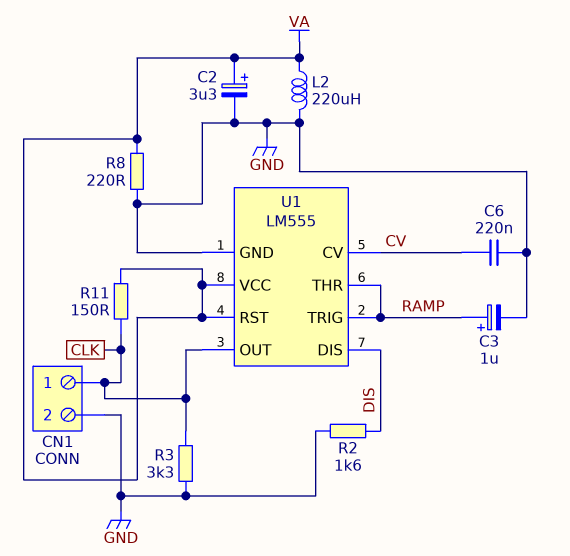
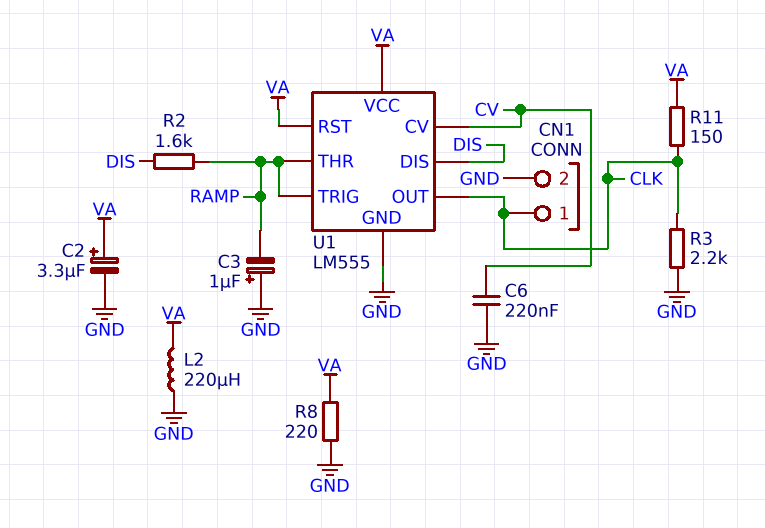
C3: 1uF (plus RAMP, minus GND) -> 1uF (plus GND, minus RAMP)
R2: 1.6k (DIS, GND) -> 1.6k (DIS, RAMP)
R3: 3.3k (CLK, GND) -> 2.2k (CLK, GND)

